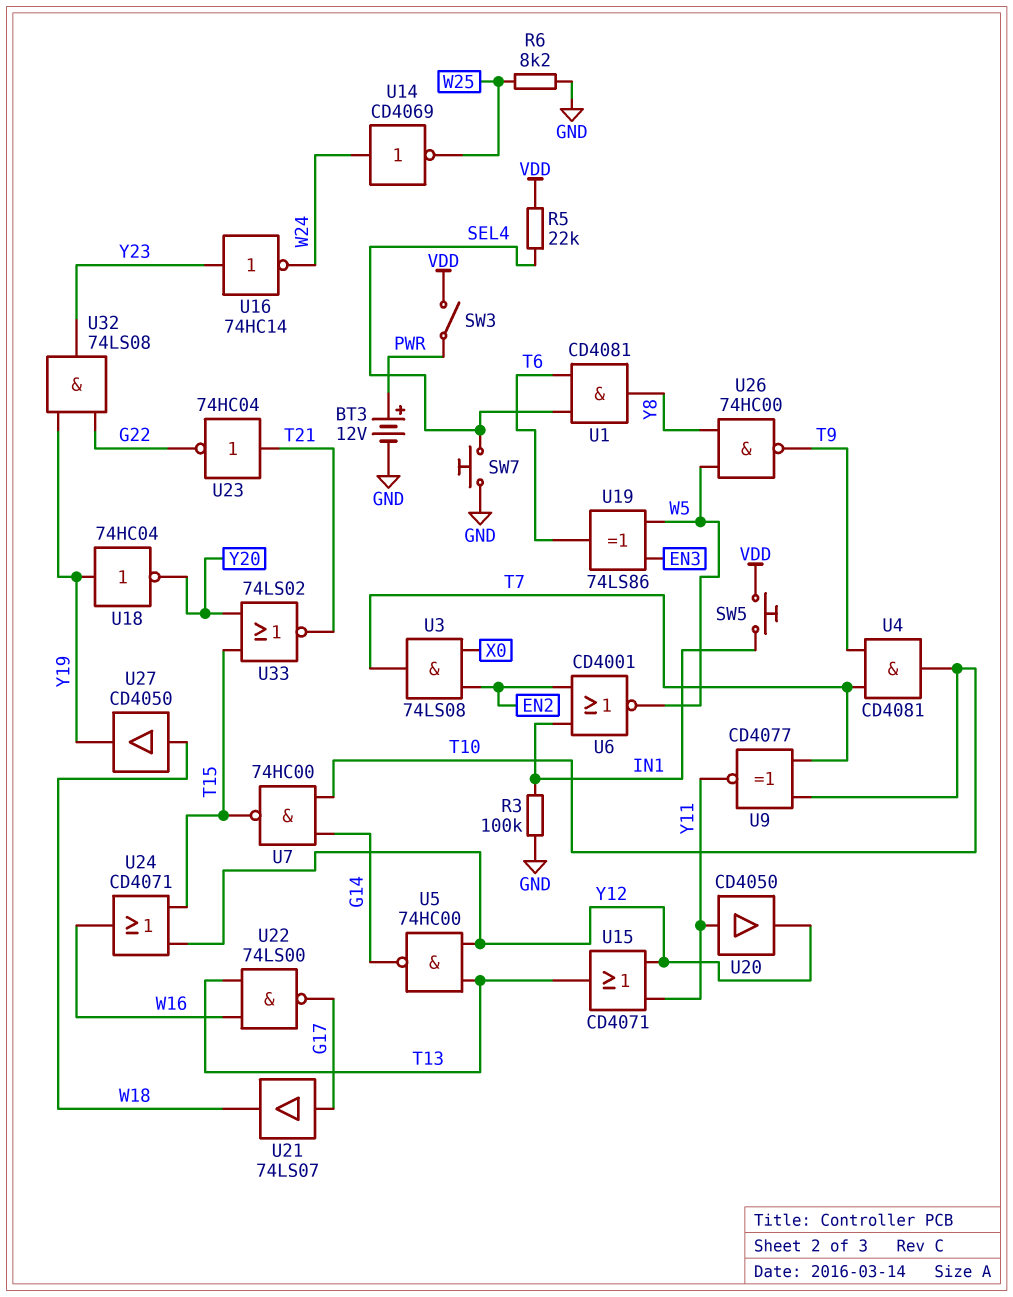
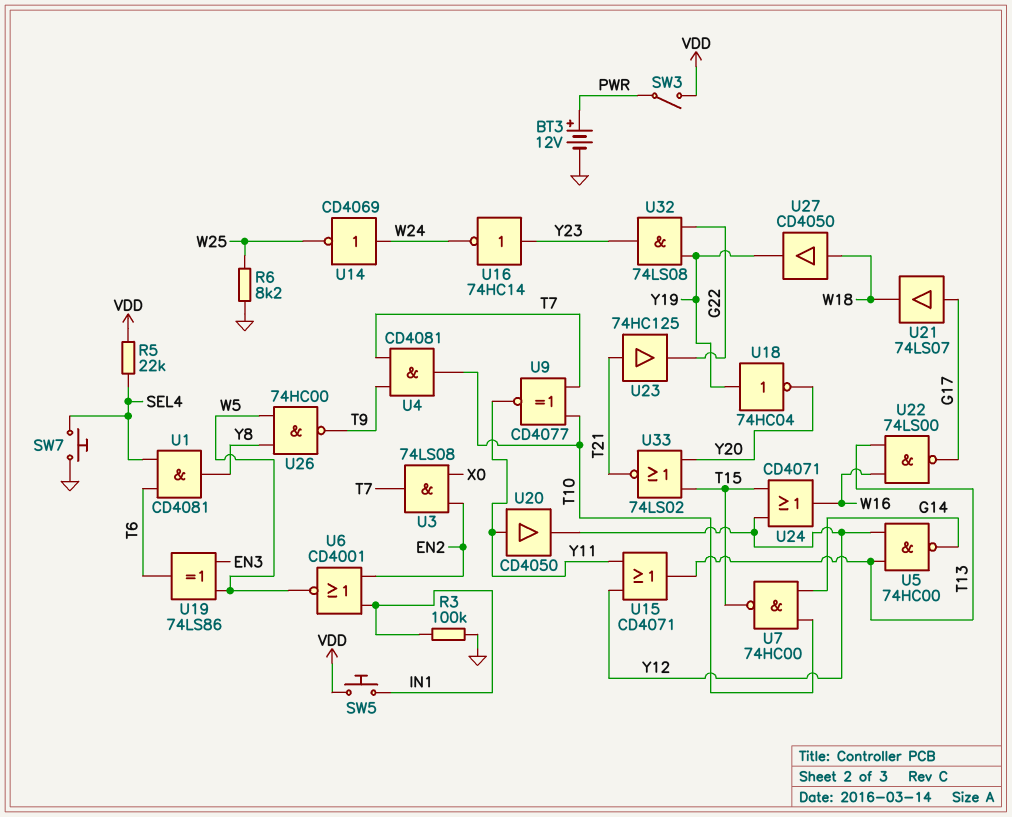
U23: NOT 74HC04 (in T21, out G22) -> buffer 74HC125 (in T21, out G22)

